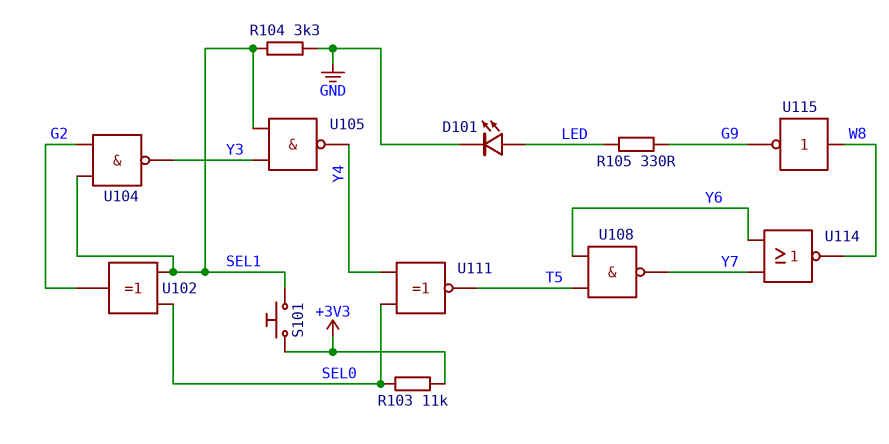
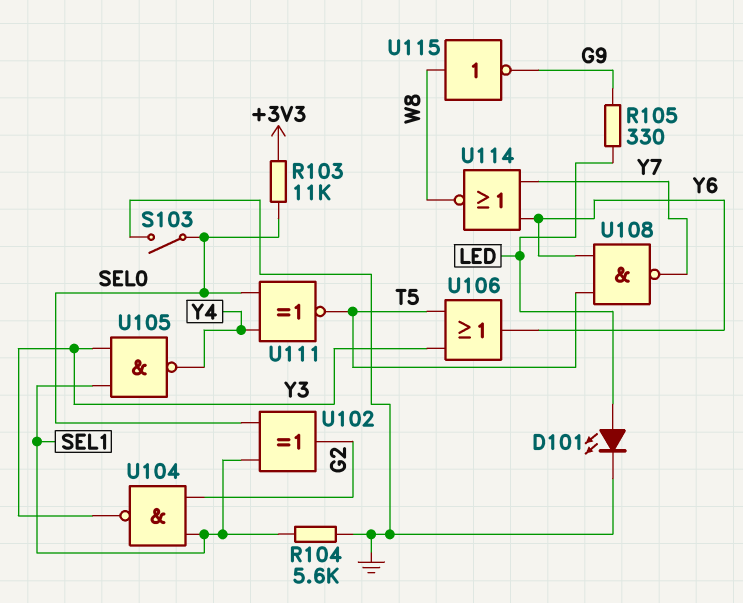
R104: 3.3k (GND, SEL1) -> 5.6k (GND, SEL1)
S101: button (+3V3, SEL1) -> none
S103: none -> switch (GND, SEL0)
U106: none -> OR (in T5, in Y3, out Y6)

